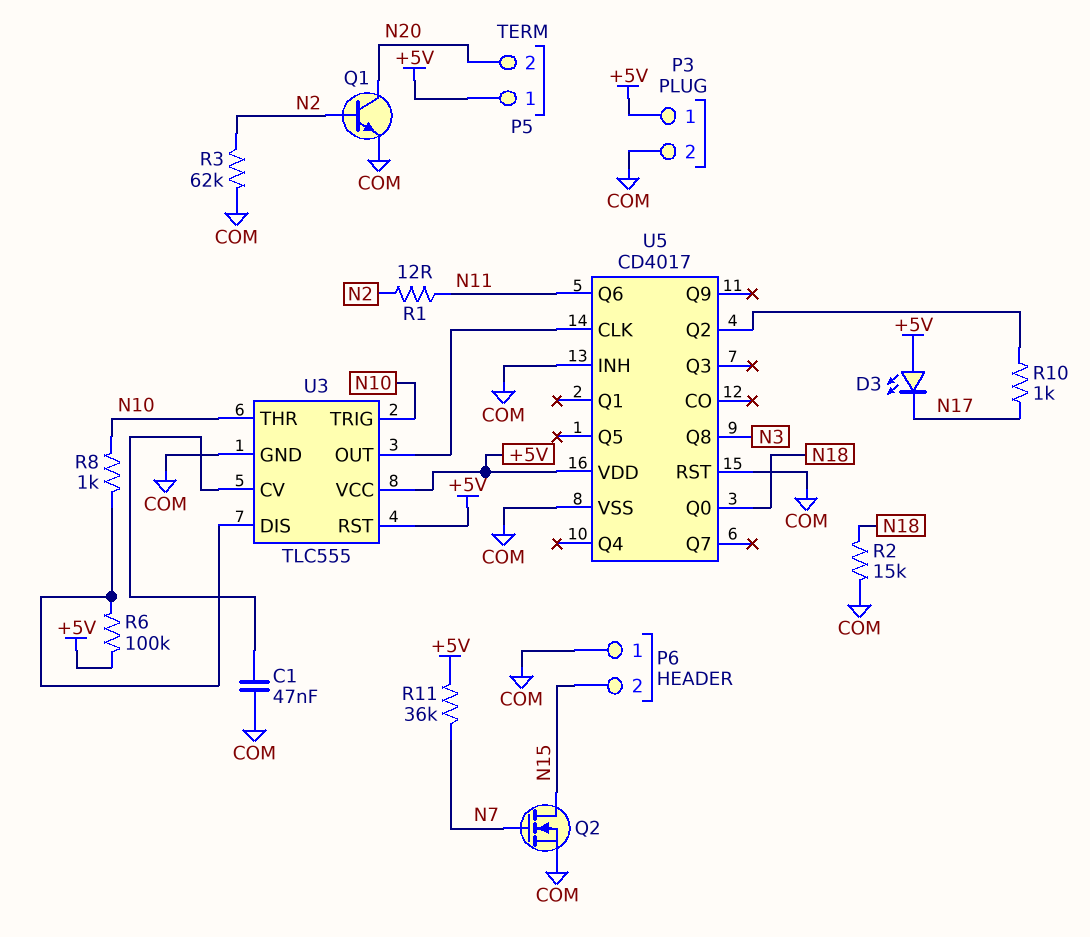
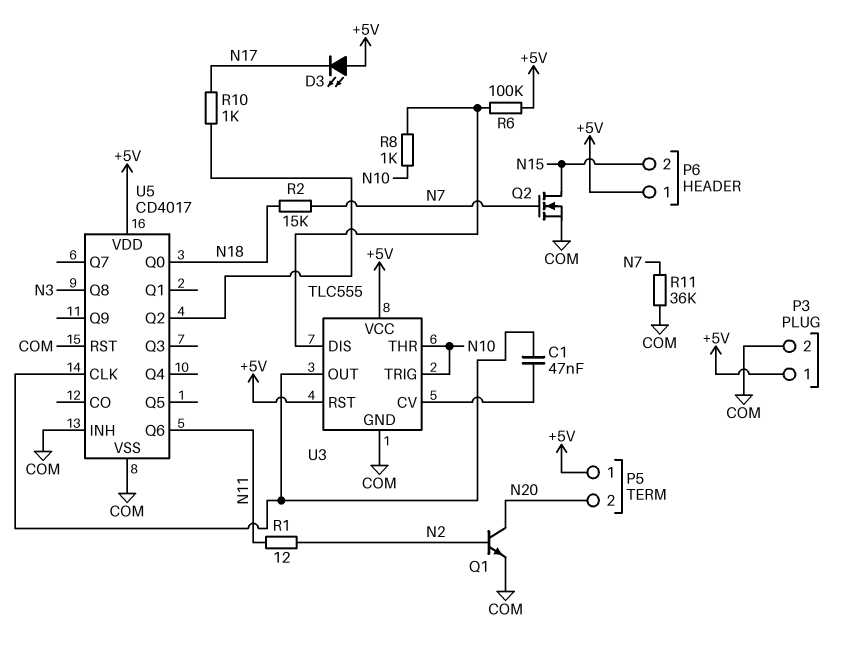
C1: 47nF (COM, U3/CV) -> 47nF (U3/CV, U3/OUT)
P6 pin 1: COM -> +5V
R2: 15k (COM, N18) -> 15k (N7, N18)
R3: 62k (COM, N2) -> none
R11: 36k (+5V, N7) -> 36k (COM, N7)

